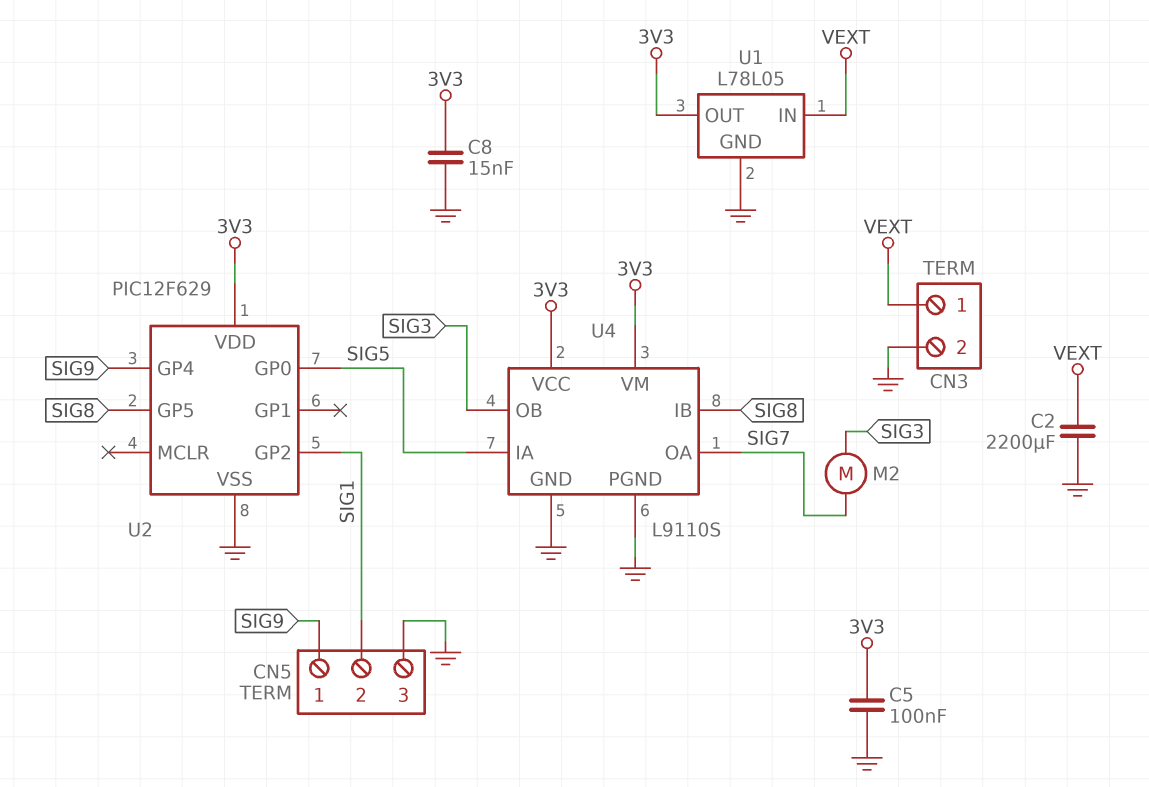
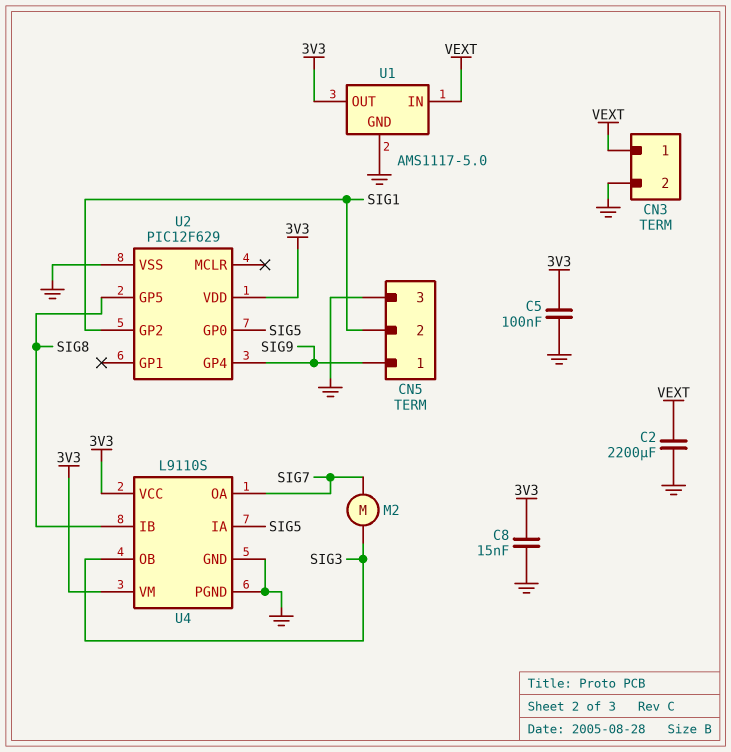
U1: L78L05 -> AMS1117-5.0

